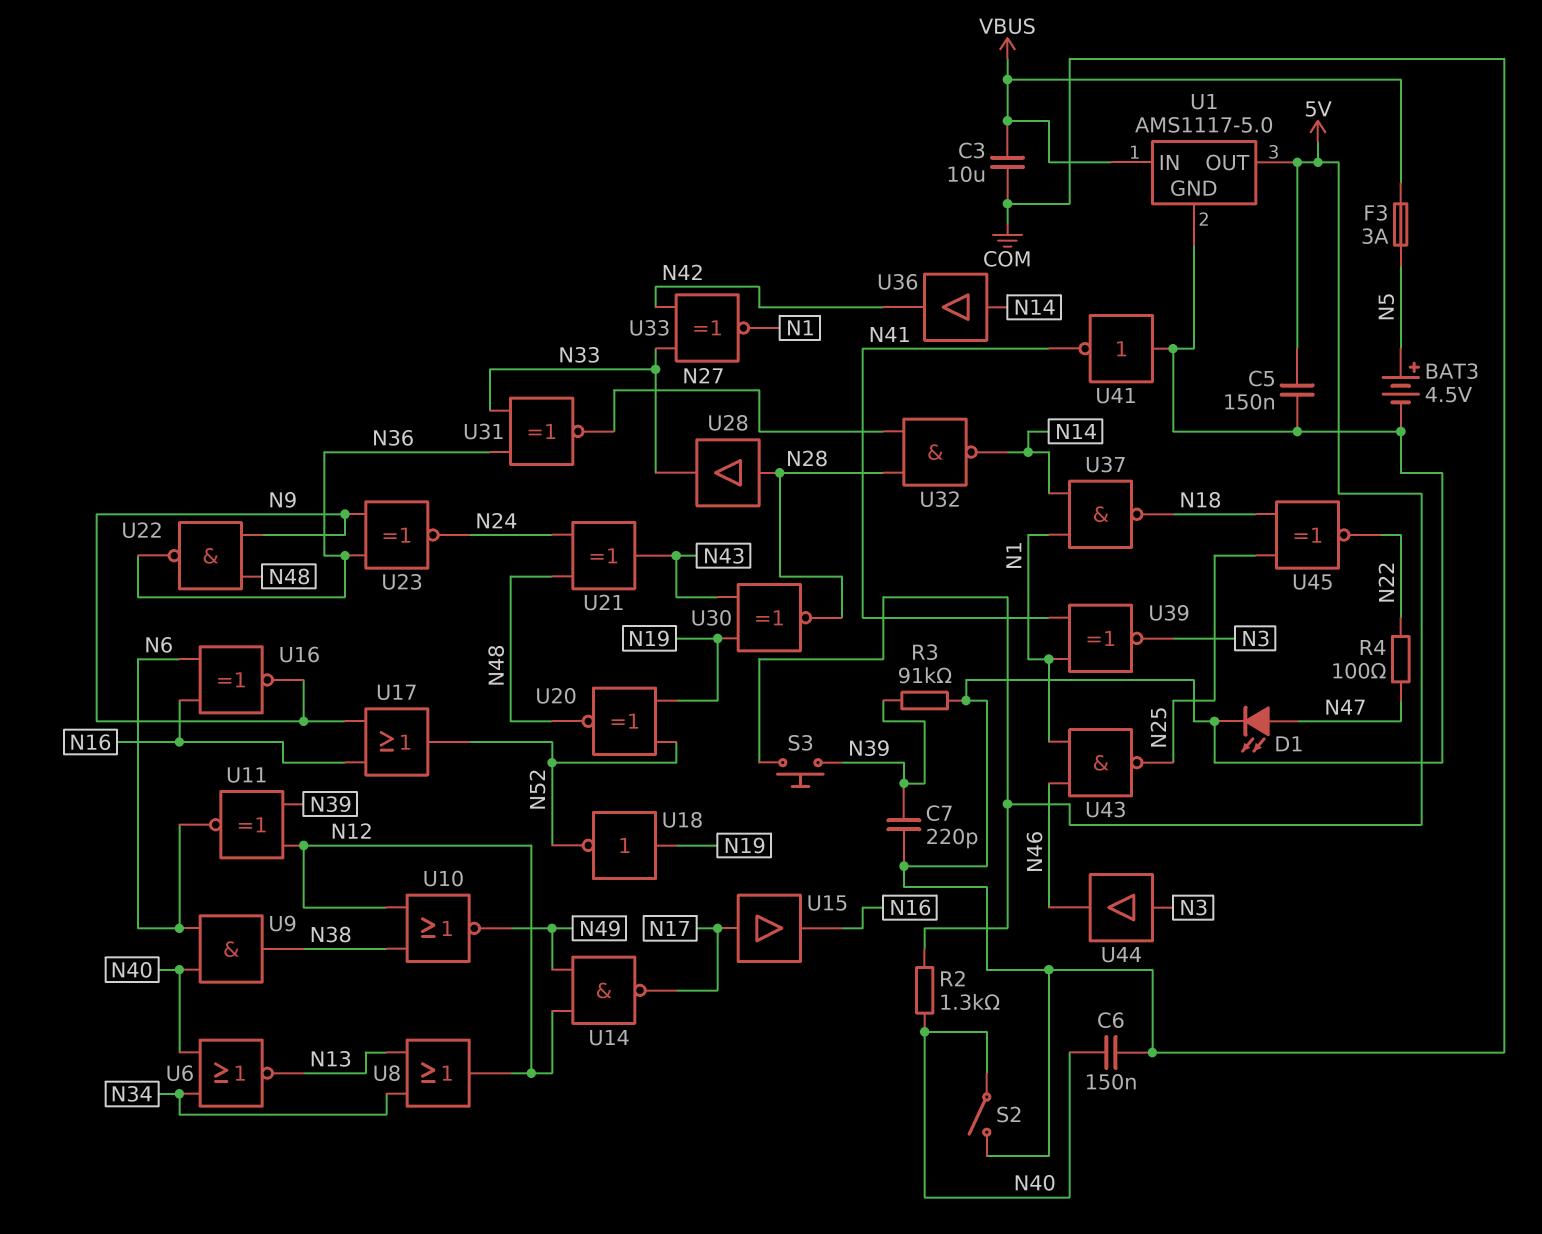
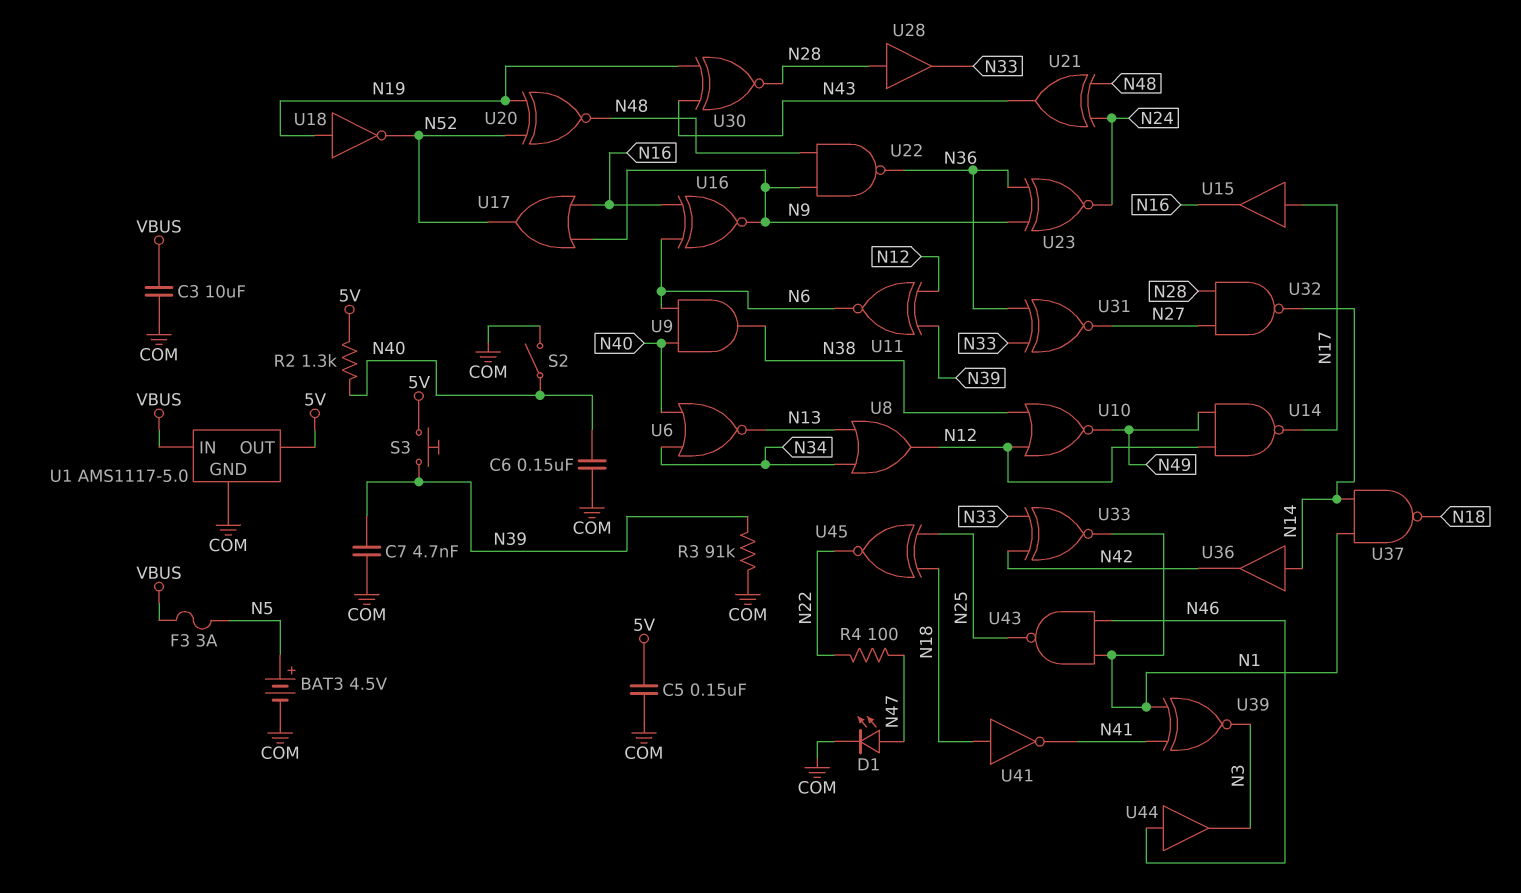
C7: 220pF (COM, N39) -> 4.7nF (COM, N39)
U41: NOT (in COM, out N41) -> NOT (in N18, out N41)
U44: buffer (in N3, out N46) -> buffer (in N46, out N3)

